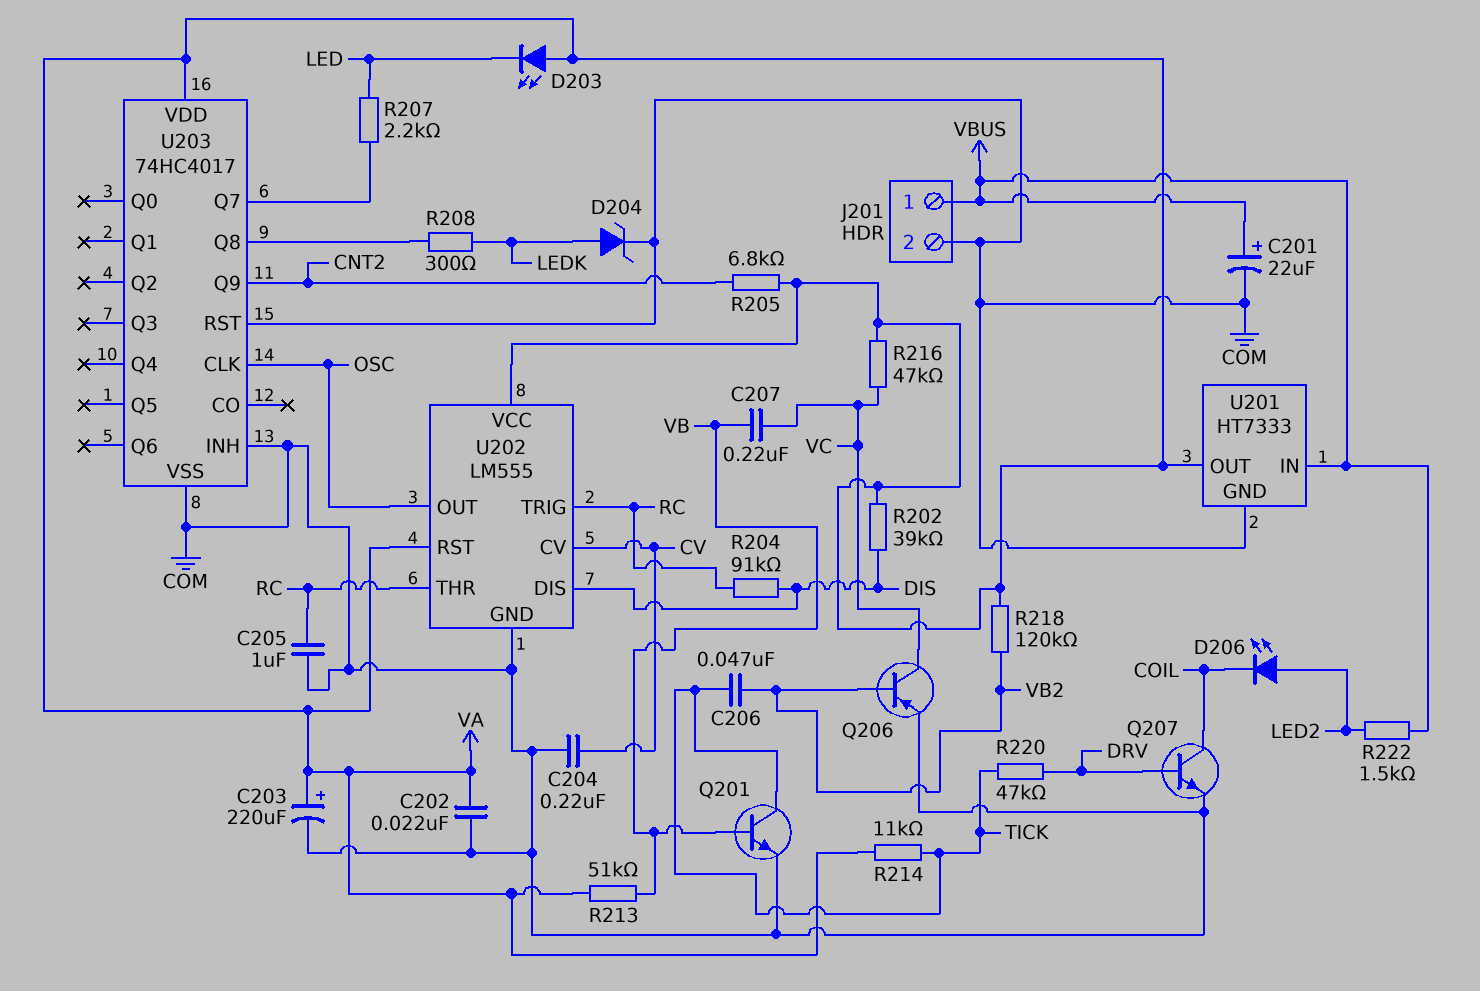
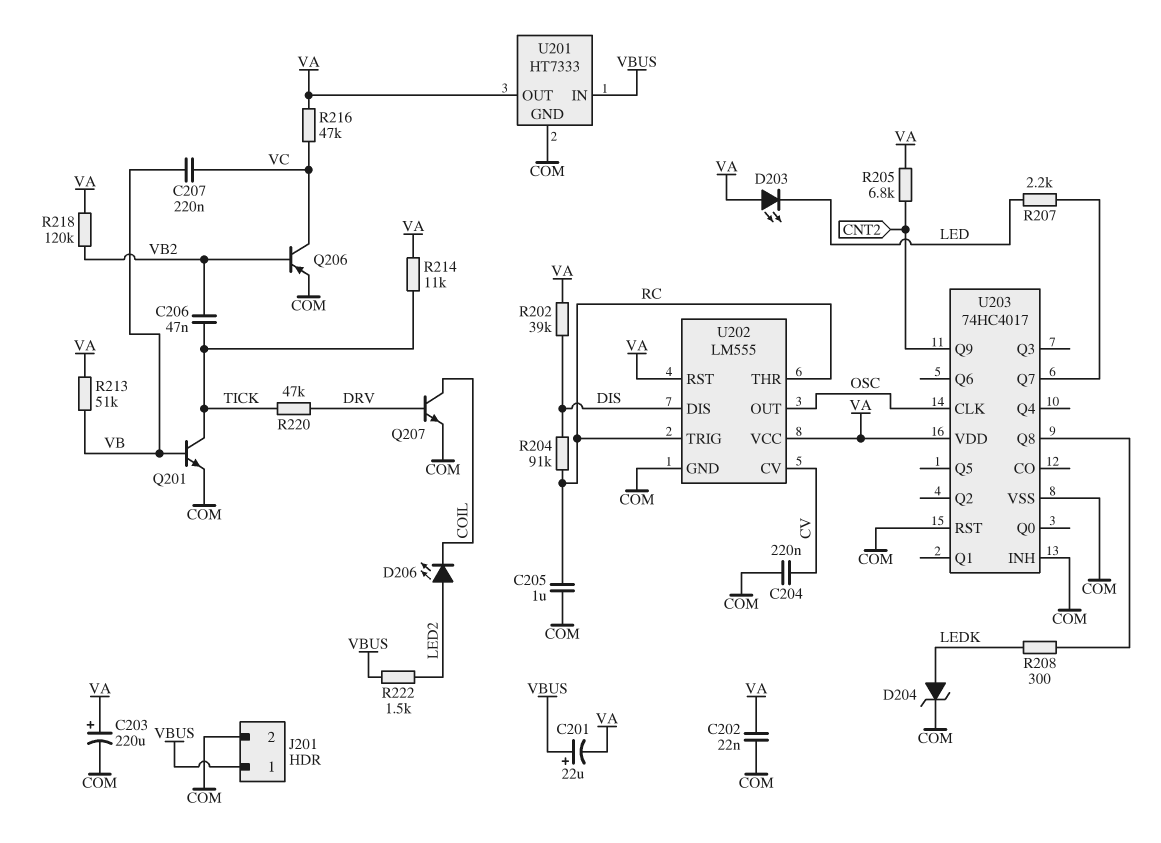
C201: 22uF (plus VBUS, minus COM) -> 22uF (plus VBUS, minus VA)

